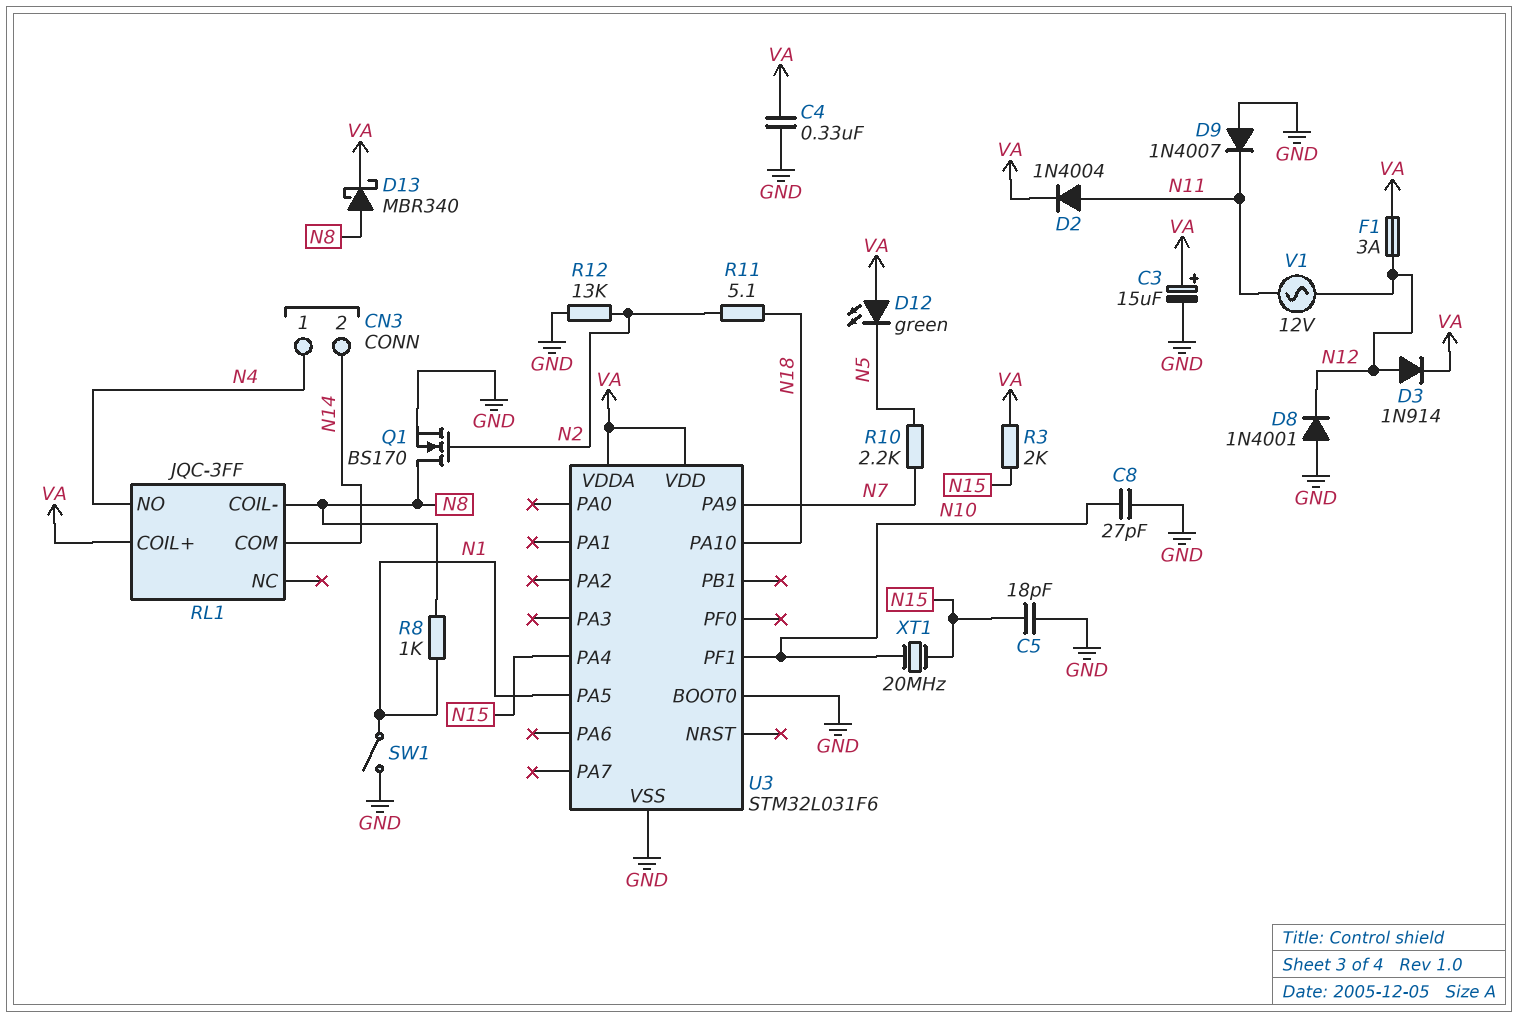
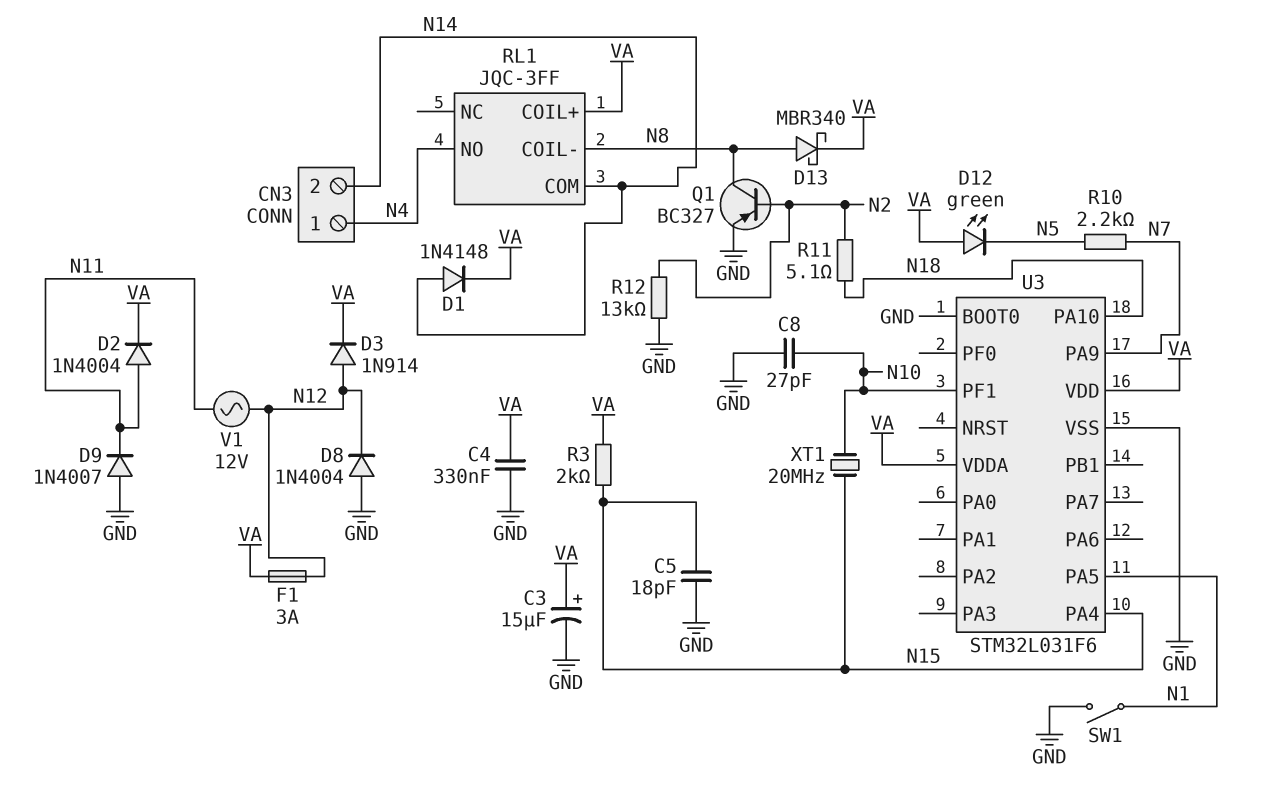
D1: none -> diode 1N4148 (A N14, K VA)
D8: diode 1N4001 (A GND, K N12) -> diode 1N4004 (A GND, K N12)
Q1: NMOS BS170 (G N2, D N8, S GND) -> PNP BC327 (B N2, C N8, E GND)
R8: 1k (N1, N8) -> none

